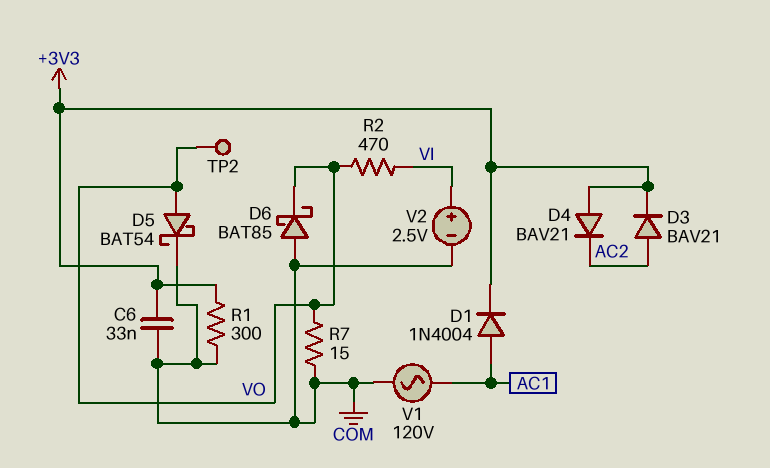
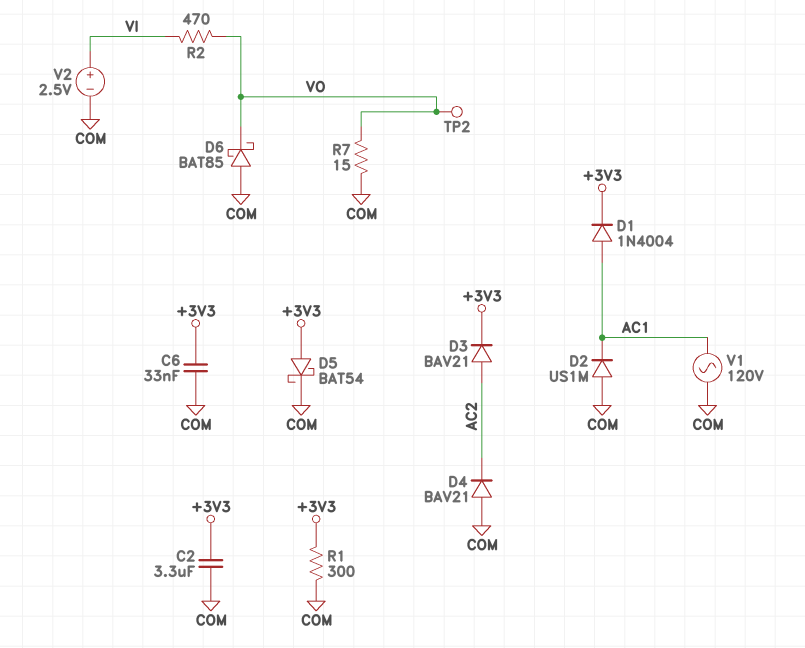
C2: none -> 3.3uF (+3V3, COM)
D2: none -> diode US1M (A COM, K AC1)
D4: diode BAV21 (A +3V3, K AC2) -> diode BAV21 (A COM, K AC2)
D5: schottky BAT54 (A VO, K COM) -> schottky BAT54 (A +3V3, K COM)

